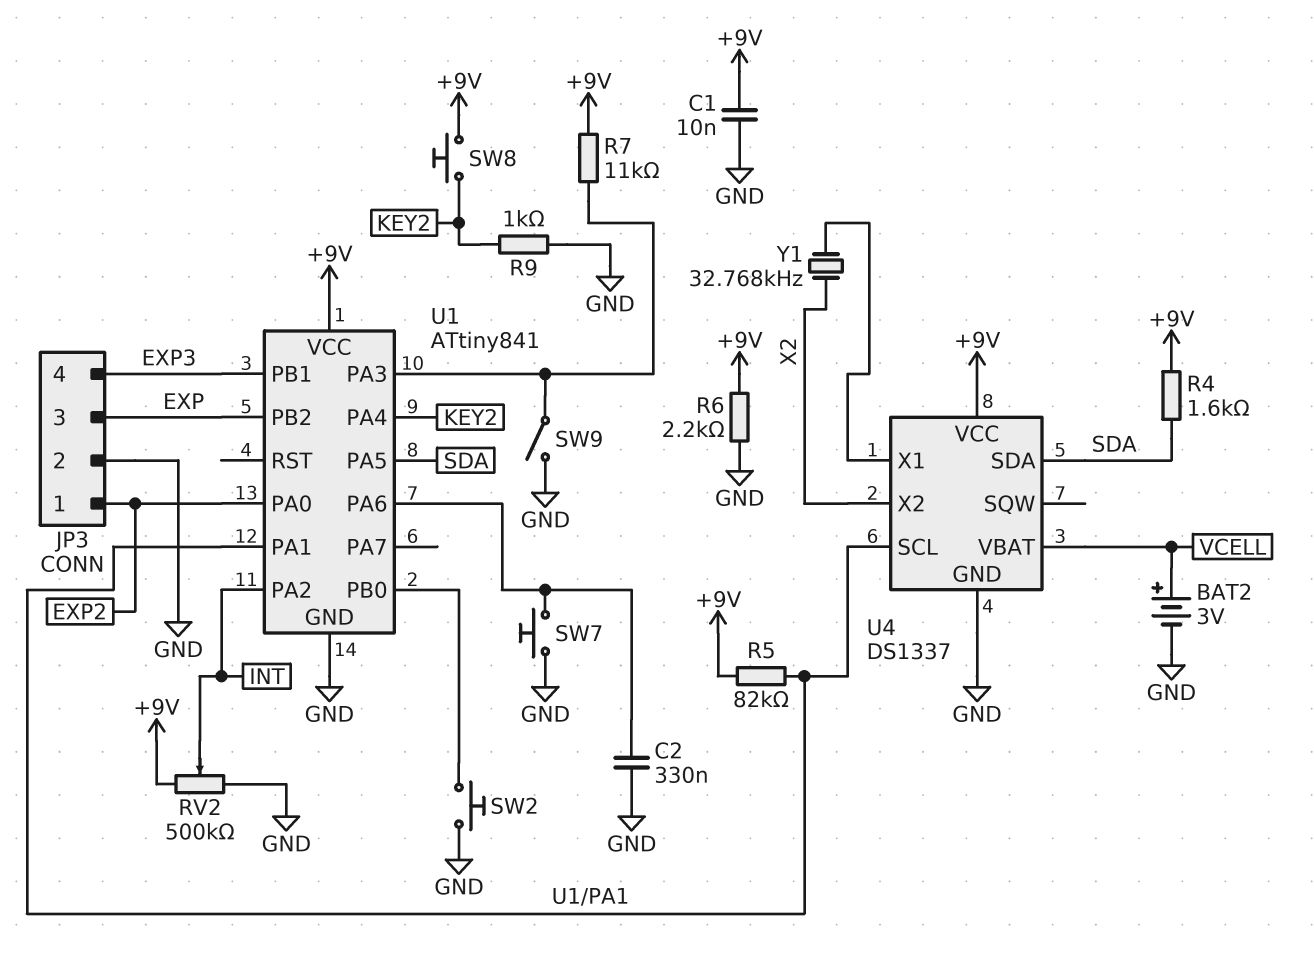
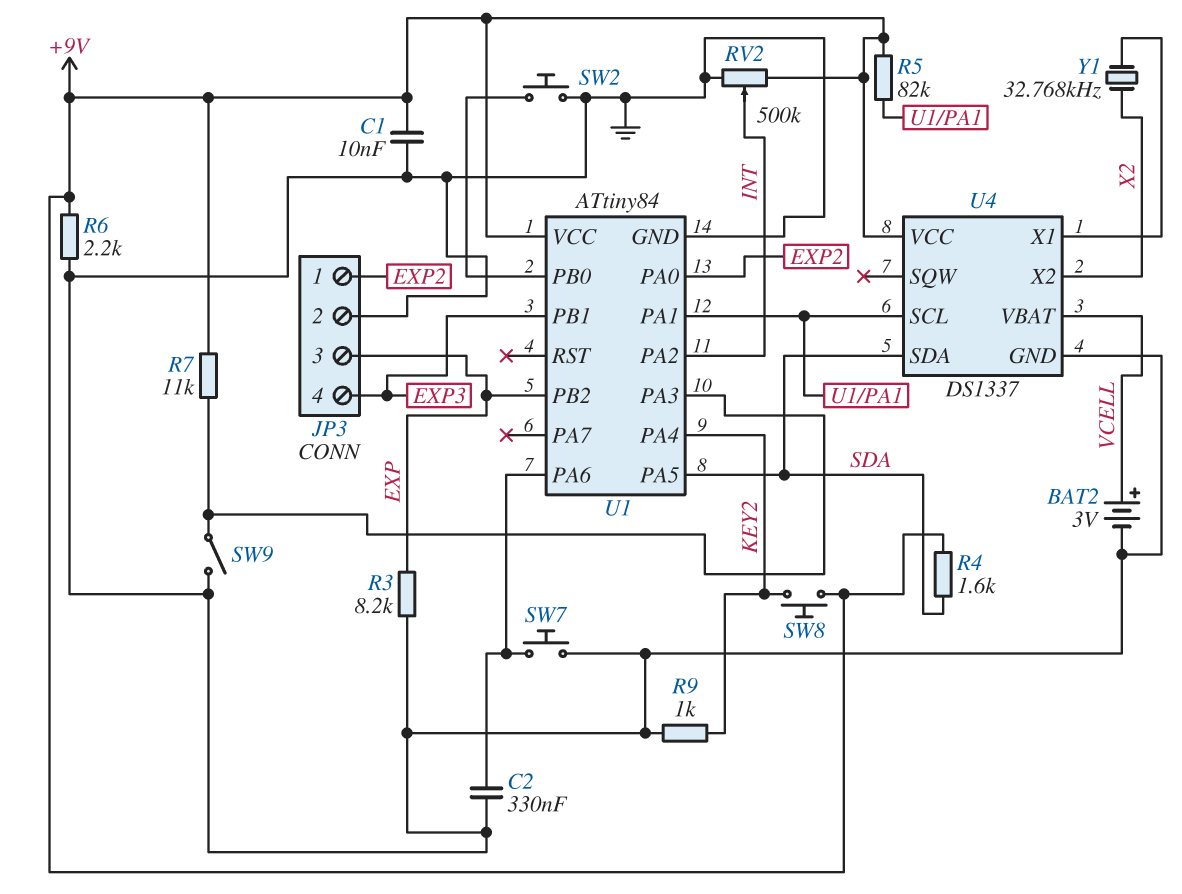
R3: none -> 8.2k (EXP, GND)
U1: ATtiny841 -> ATtiny84

